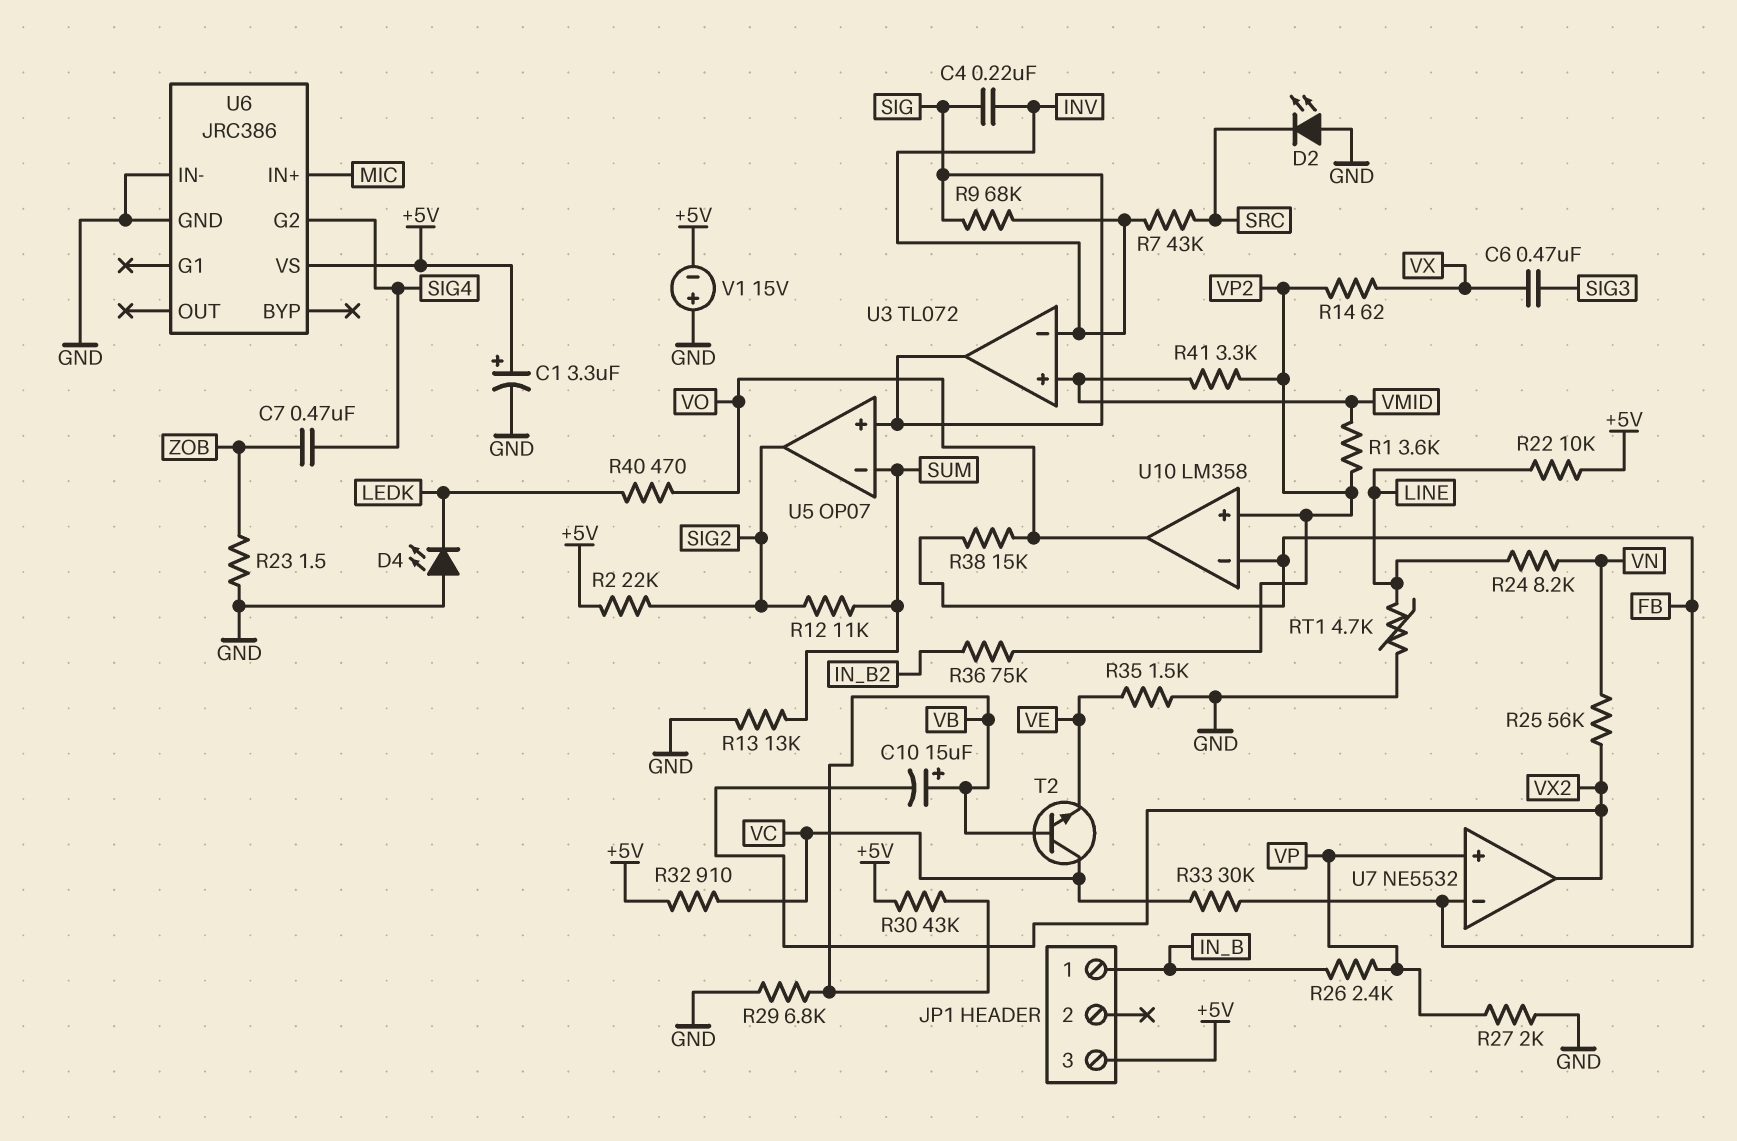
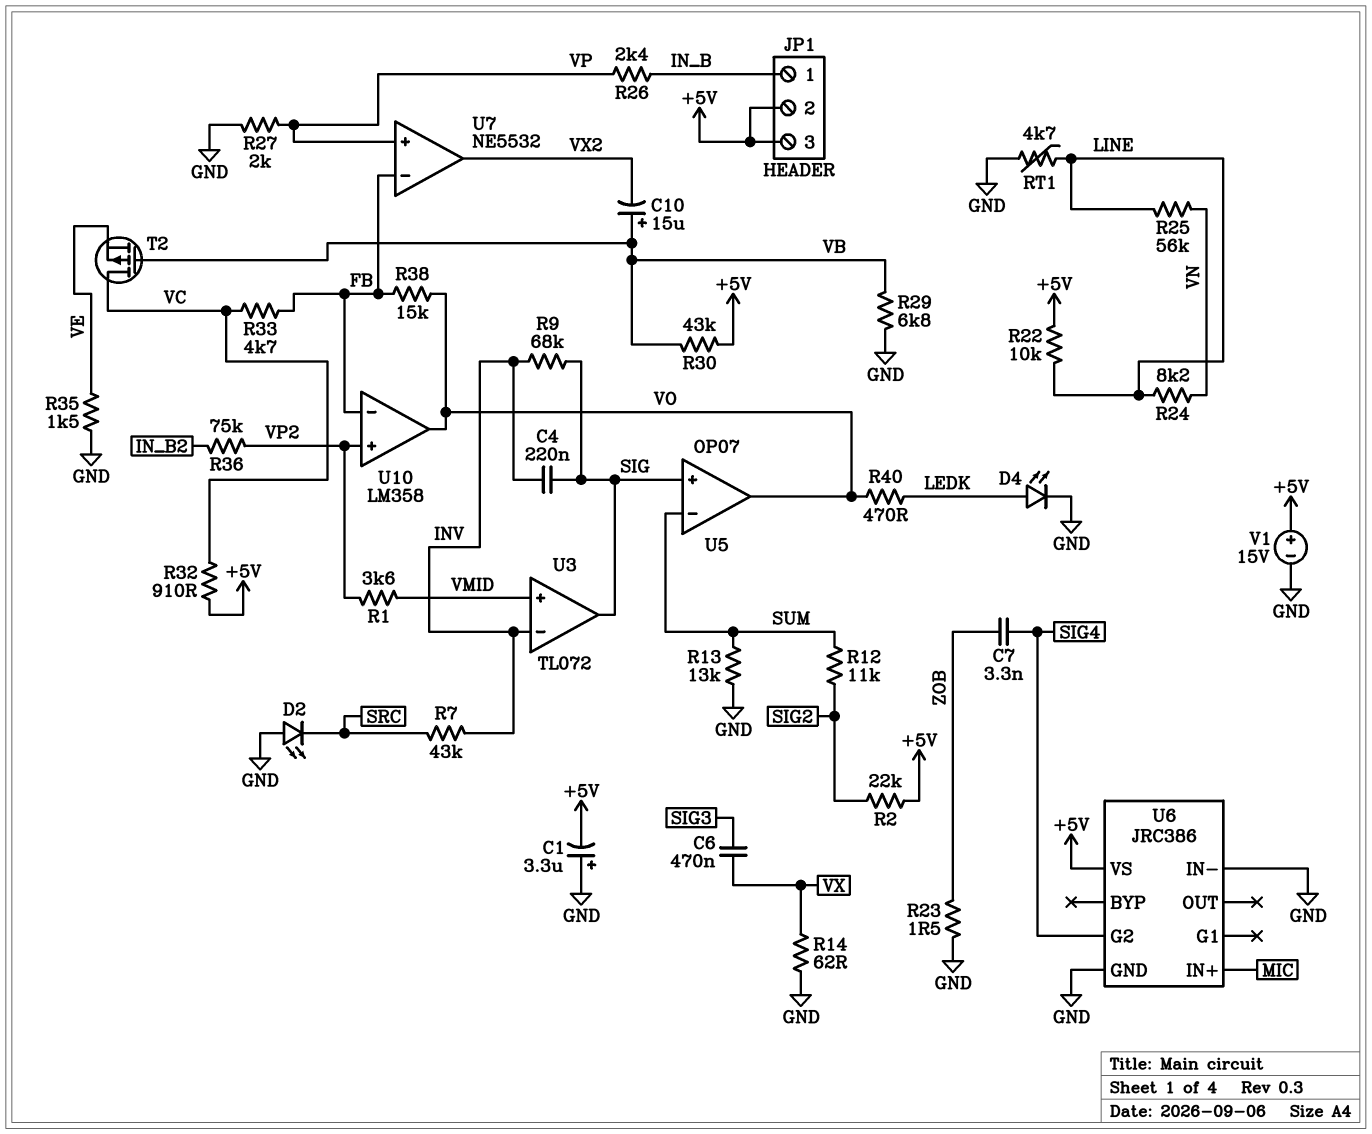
C1: 3.3uF (plus +5V, minus GND) -> 3.3uF (plus GND, minus +5V)
C7: 470nF (SIG4, ZOB) -> 3.3nF (SIG4, ZOB)
D4: LED (A GND, K LEDK) -> LED (A LEDK, K GND)
JP1 pin 2: none -> +5V
R14: 62 (VP2, VX) -> 62 (GND, VX)
R25: 56k (VN, VX2) -> 56k (LINE, VN)
R33: 30k (FB, VC) -> 4.7k (FB, VC)
R41: 3.3k (VMID, VP2) -> none
T2: NPN (B VB, C VC, E VE) -> PMOS (G VB, D VC, S VE)
U5 pin out: SIG2 -> VO
V1: 15V (plus GND, minus +5V) -> 15V (plus +5V, minus GND)

